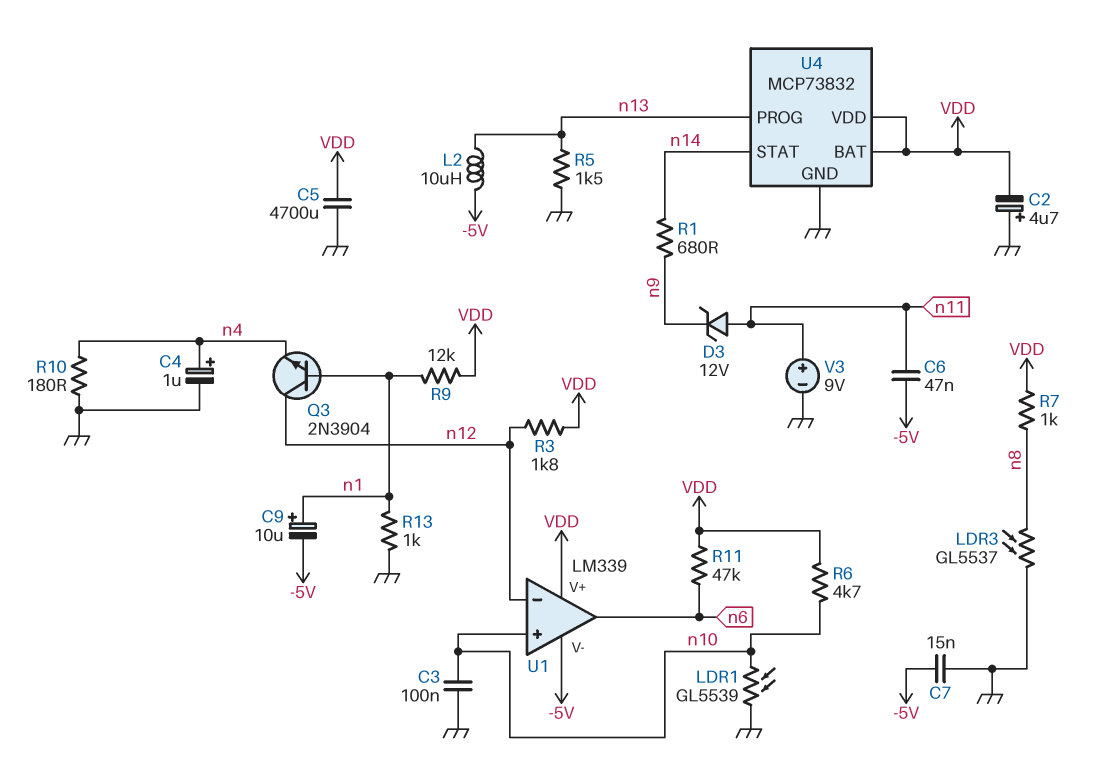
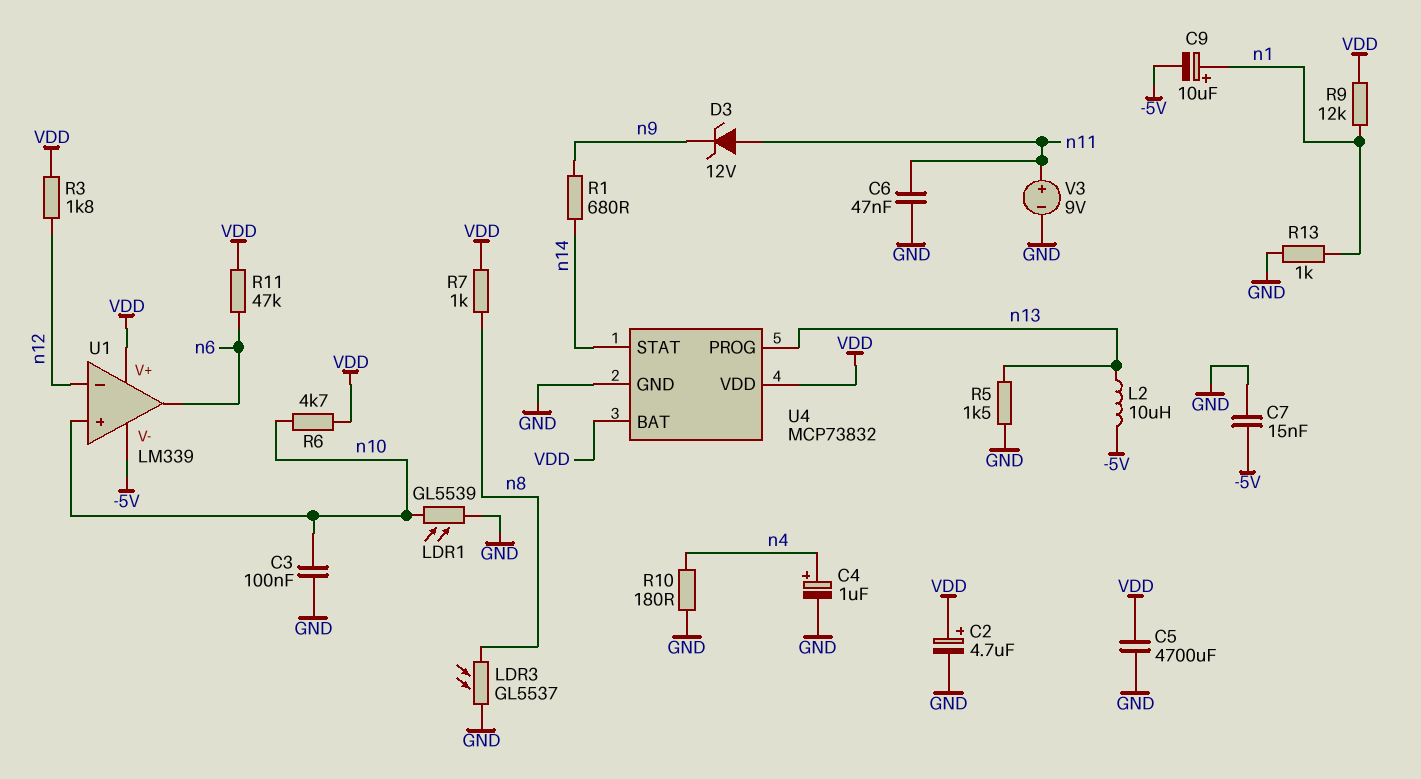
C2: 4.7uF (plus GND, minus VDD) -> 4.7uF (plus VDD, minus GND)
C6: 47nF (-5V, n11) -> 47nF (GND, n11)
Q3: NPN 2N3904 (B n1, C n12, E n4) -> none

